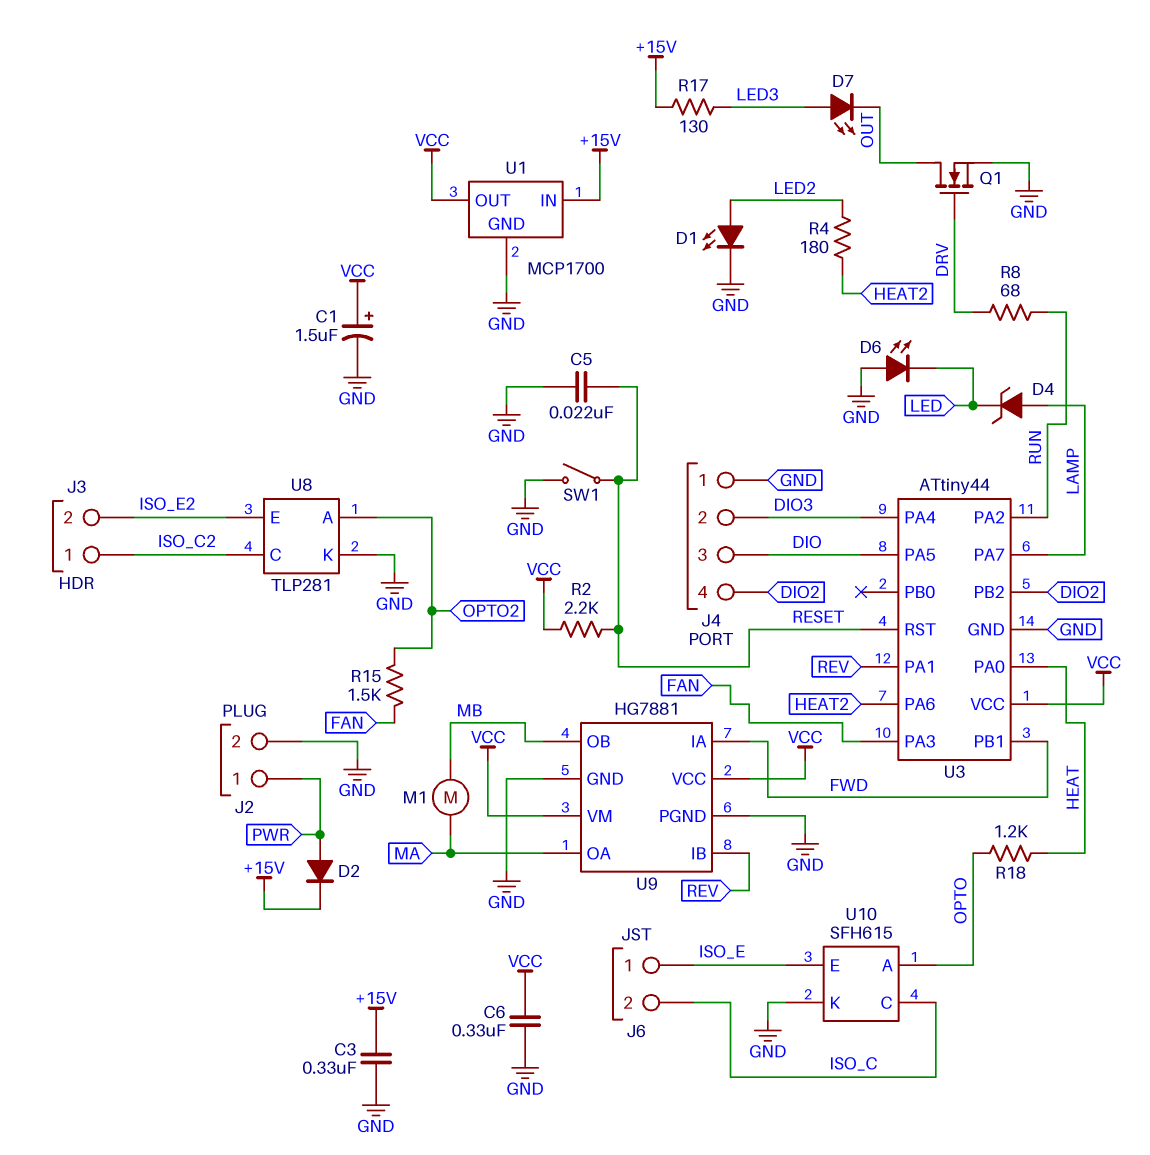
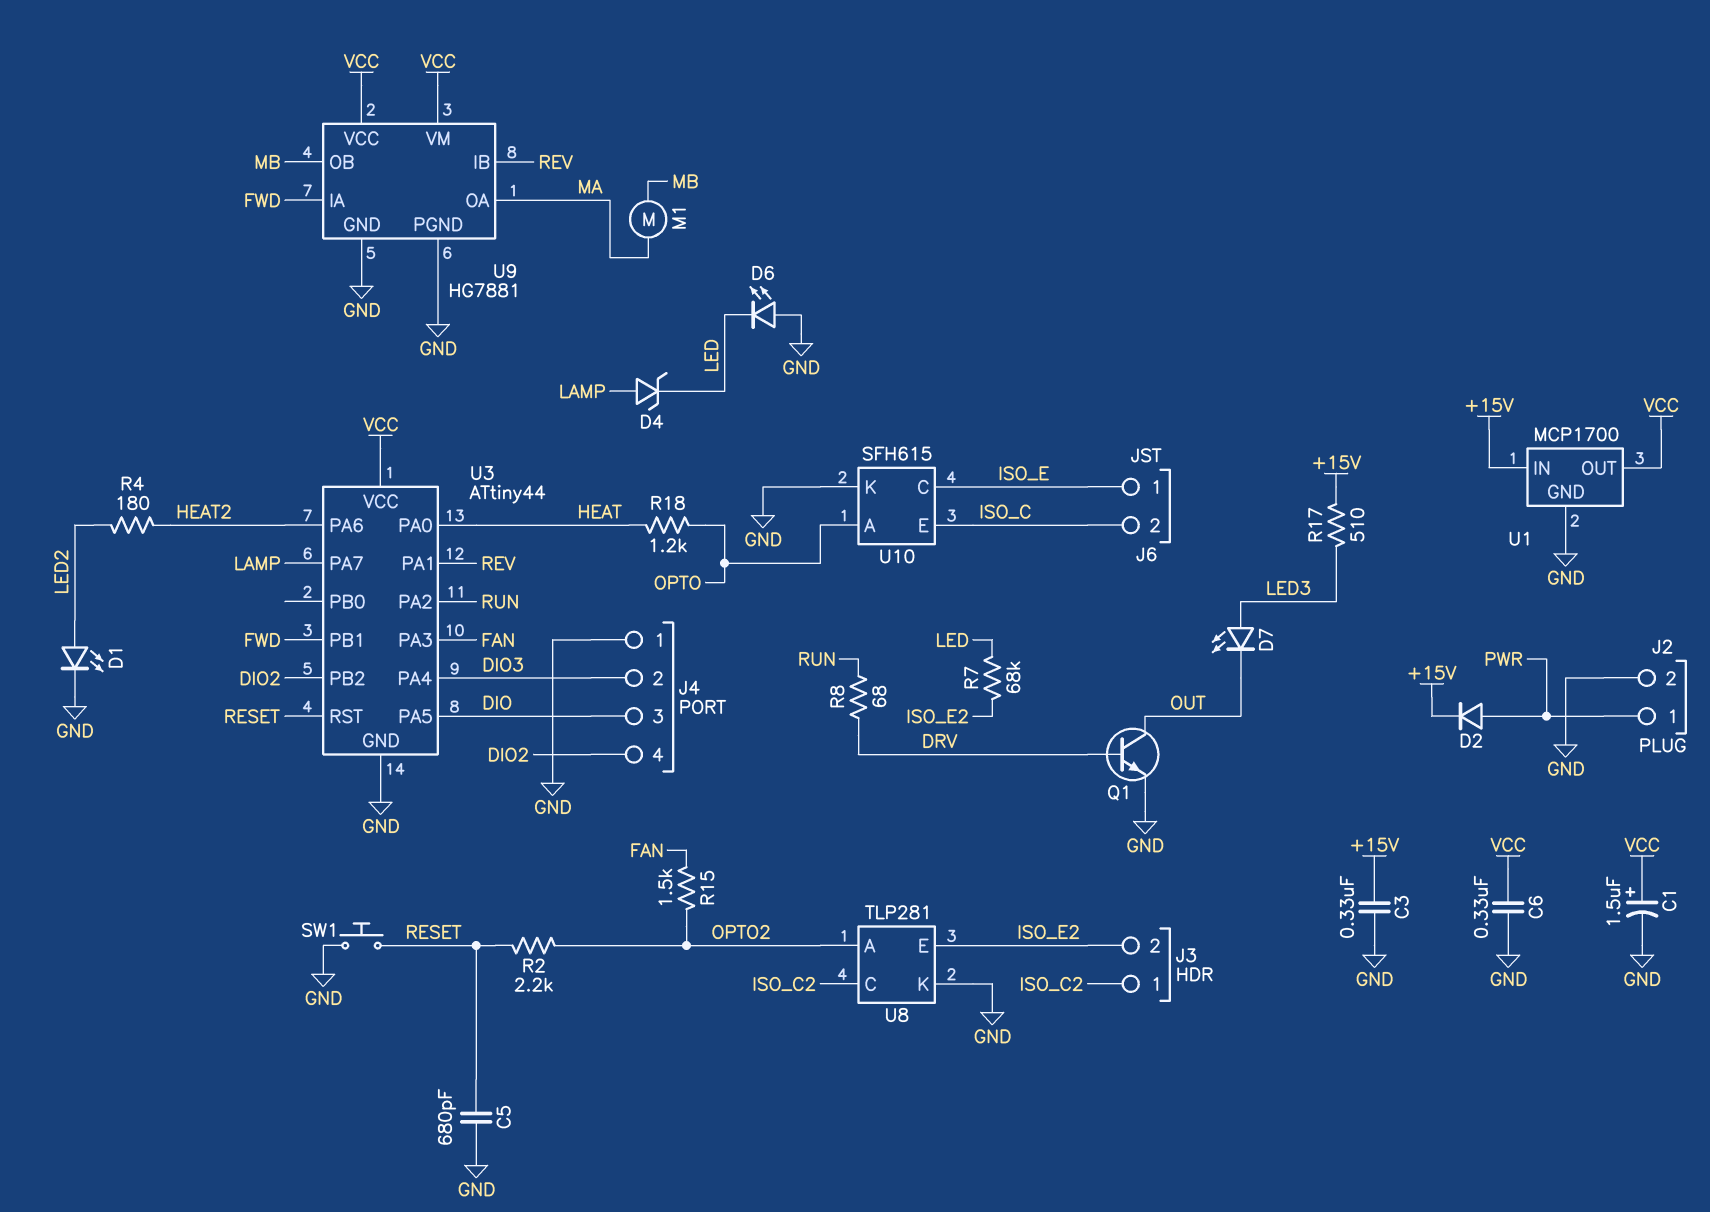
C5: 22nF (GND, RESET) -> 680pF (GND, RESET)
Q1: NMOS (G DRV, D OUT, S GND) -> NPN (B DRV, C OUT, E GND)
R2: 2.2k (RESET, VCC) -> 2.2k (OPTO2, RESET)
R7: none -> 68k (ISO_E2, LED)
R17: 130 (+15V, LED3) -> 510 (+15V, LED3)
SW1: switch (GND, RESET) -> button (GND, RESET)
U10 pin C: ISO_C -> ISO_E
U10 pin E: ISO_E -> ISO_C

